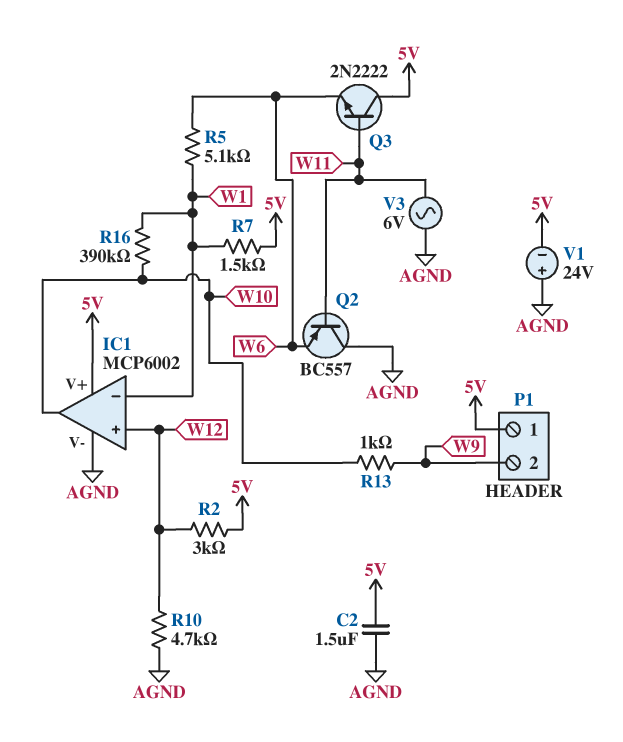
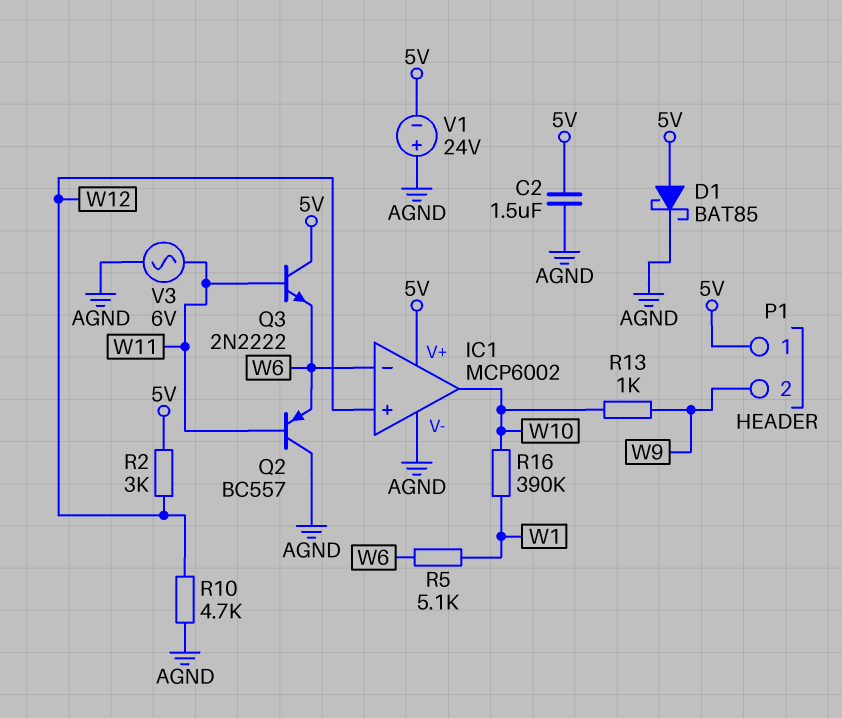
D1: none -> schottky BAT85 (A 5V, K AGND)
IC1 pin in-: W1 -> W6
R7: 1.5k (5V, W1) -> none

